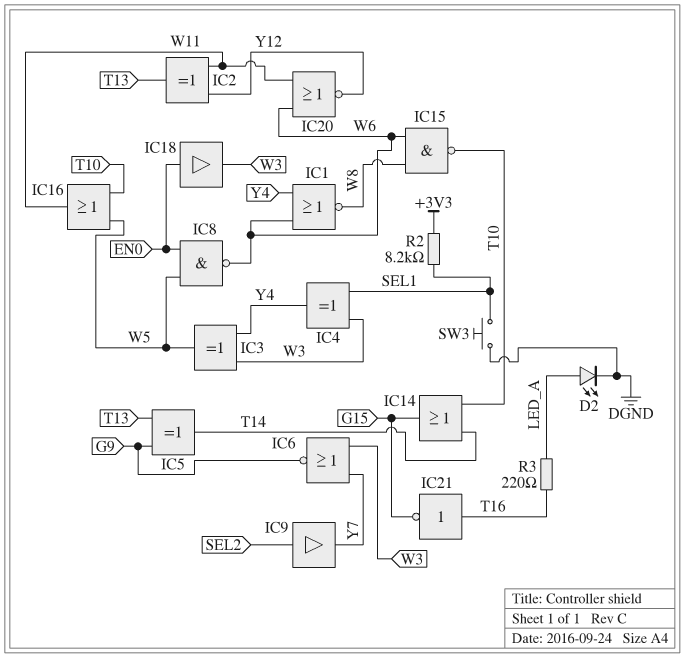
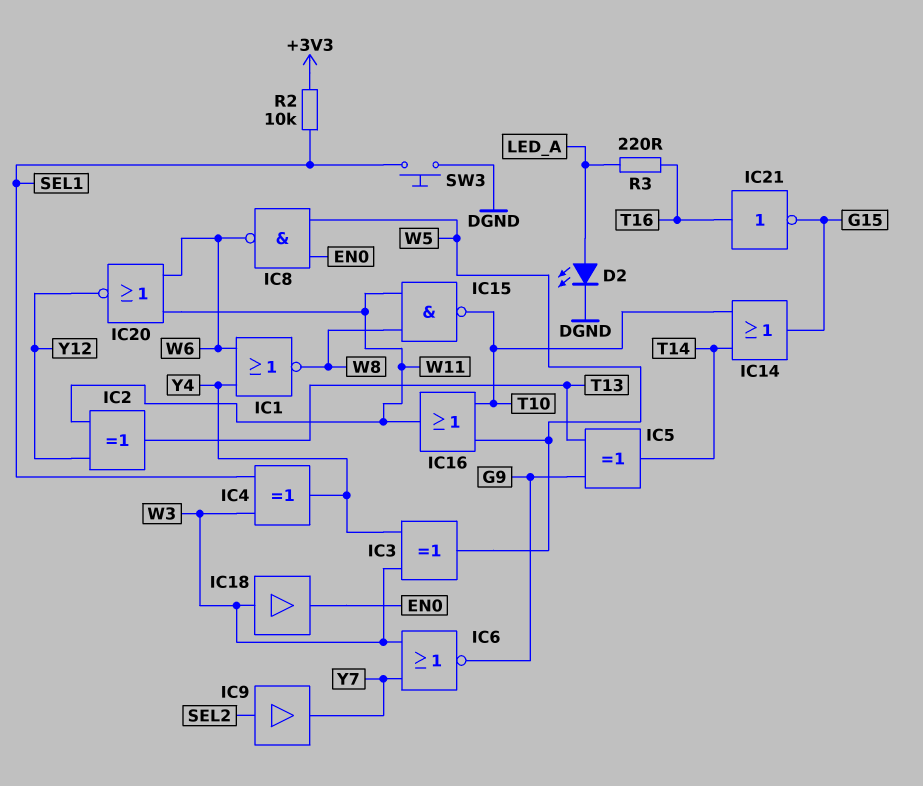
IC15: NAND (in W6, in W8, out T10) -> NAND (in W8, in W11, out T10)
IC18: buffer (in EN0, out W3) -> buffer (in W3, out EN0)
R2: 8.2k (+3V3, SEL1) -> 10k (+3V3, SEL1)

